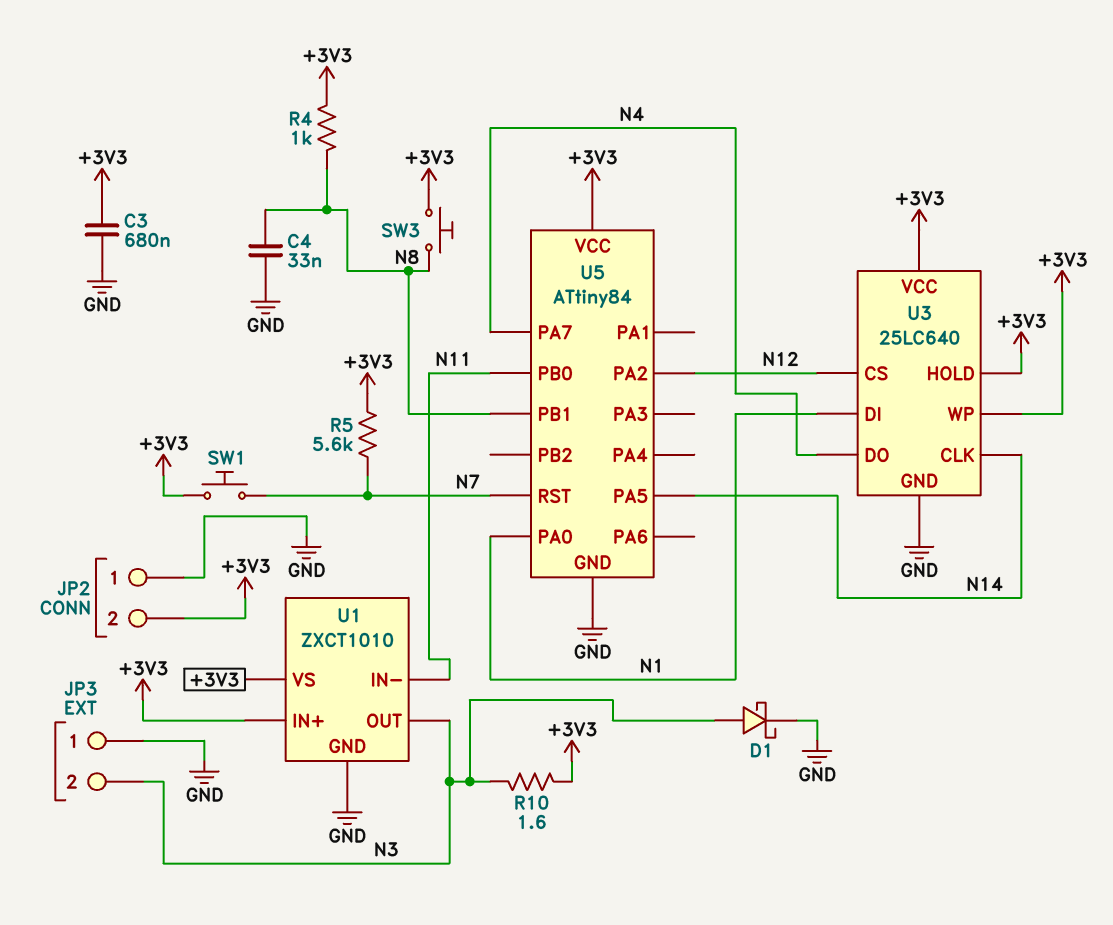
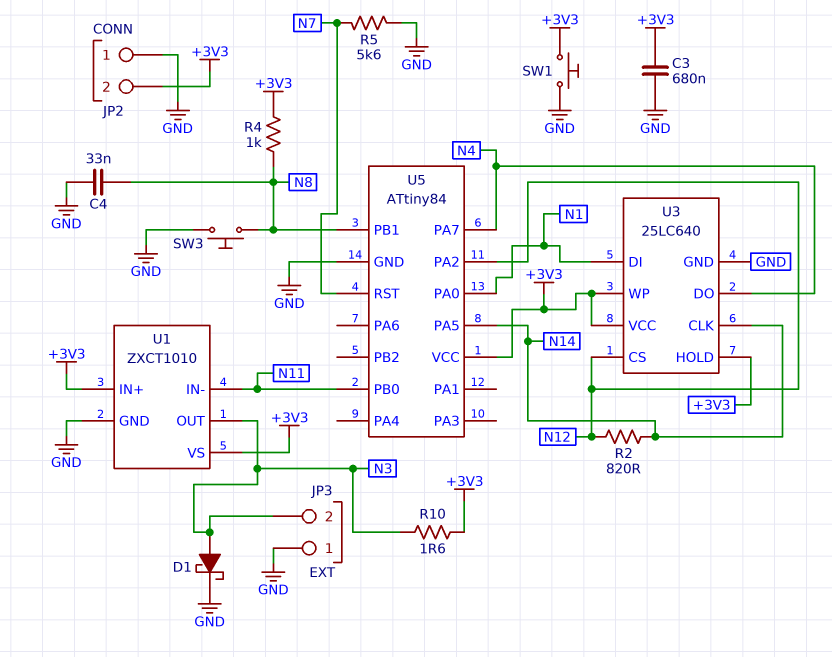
R2: none -> 820 (N12, N14)
R5: 5.6k (+3V3, N7) -> 5.6k (GND, N7)
SW1: button (+3V3, N7) -> button (+3V3, GND)
SW3: button (+3V3, N8) -> button (GND, N8)

